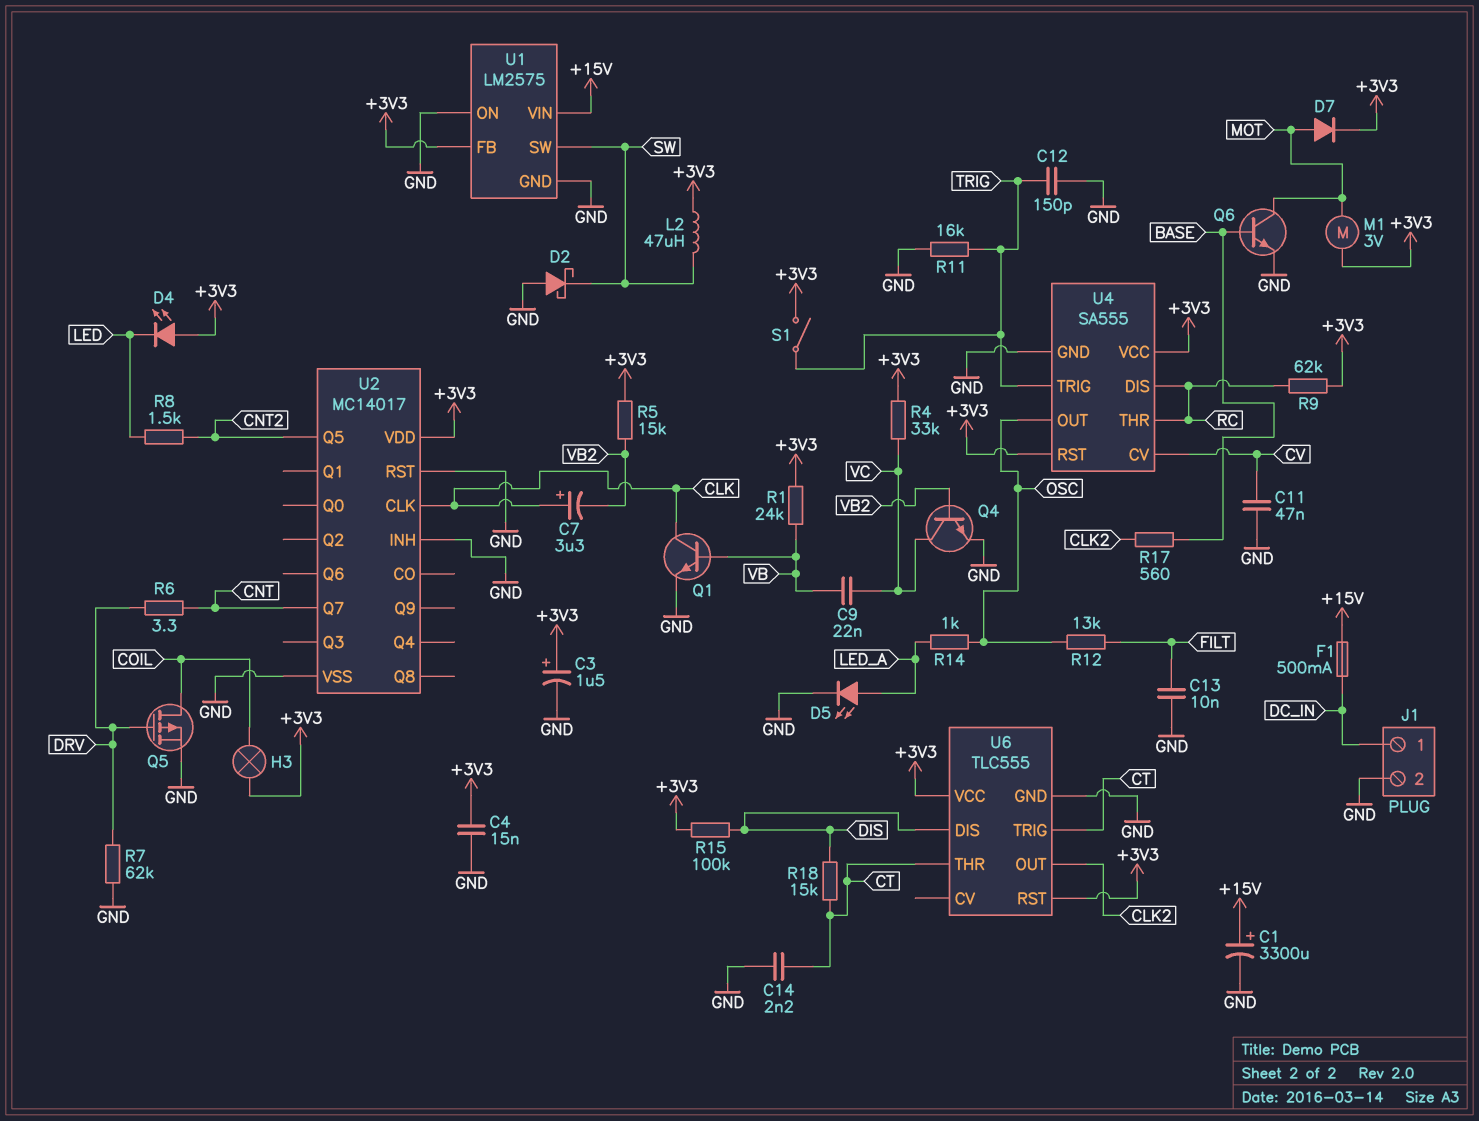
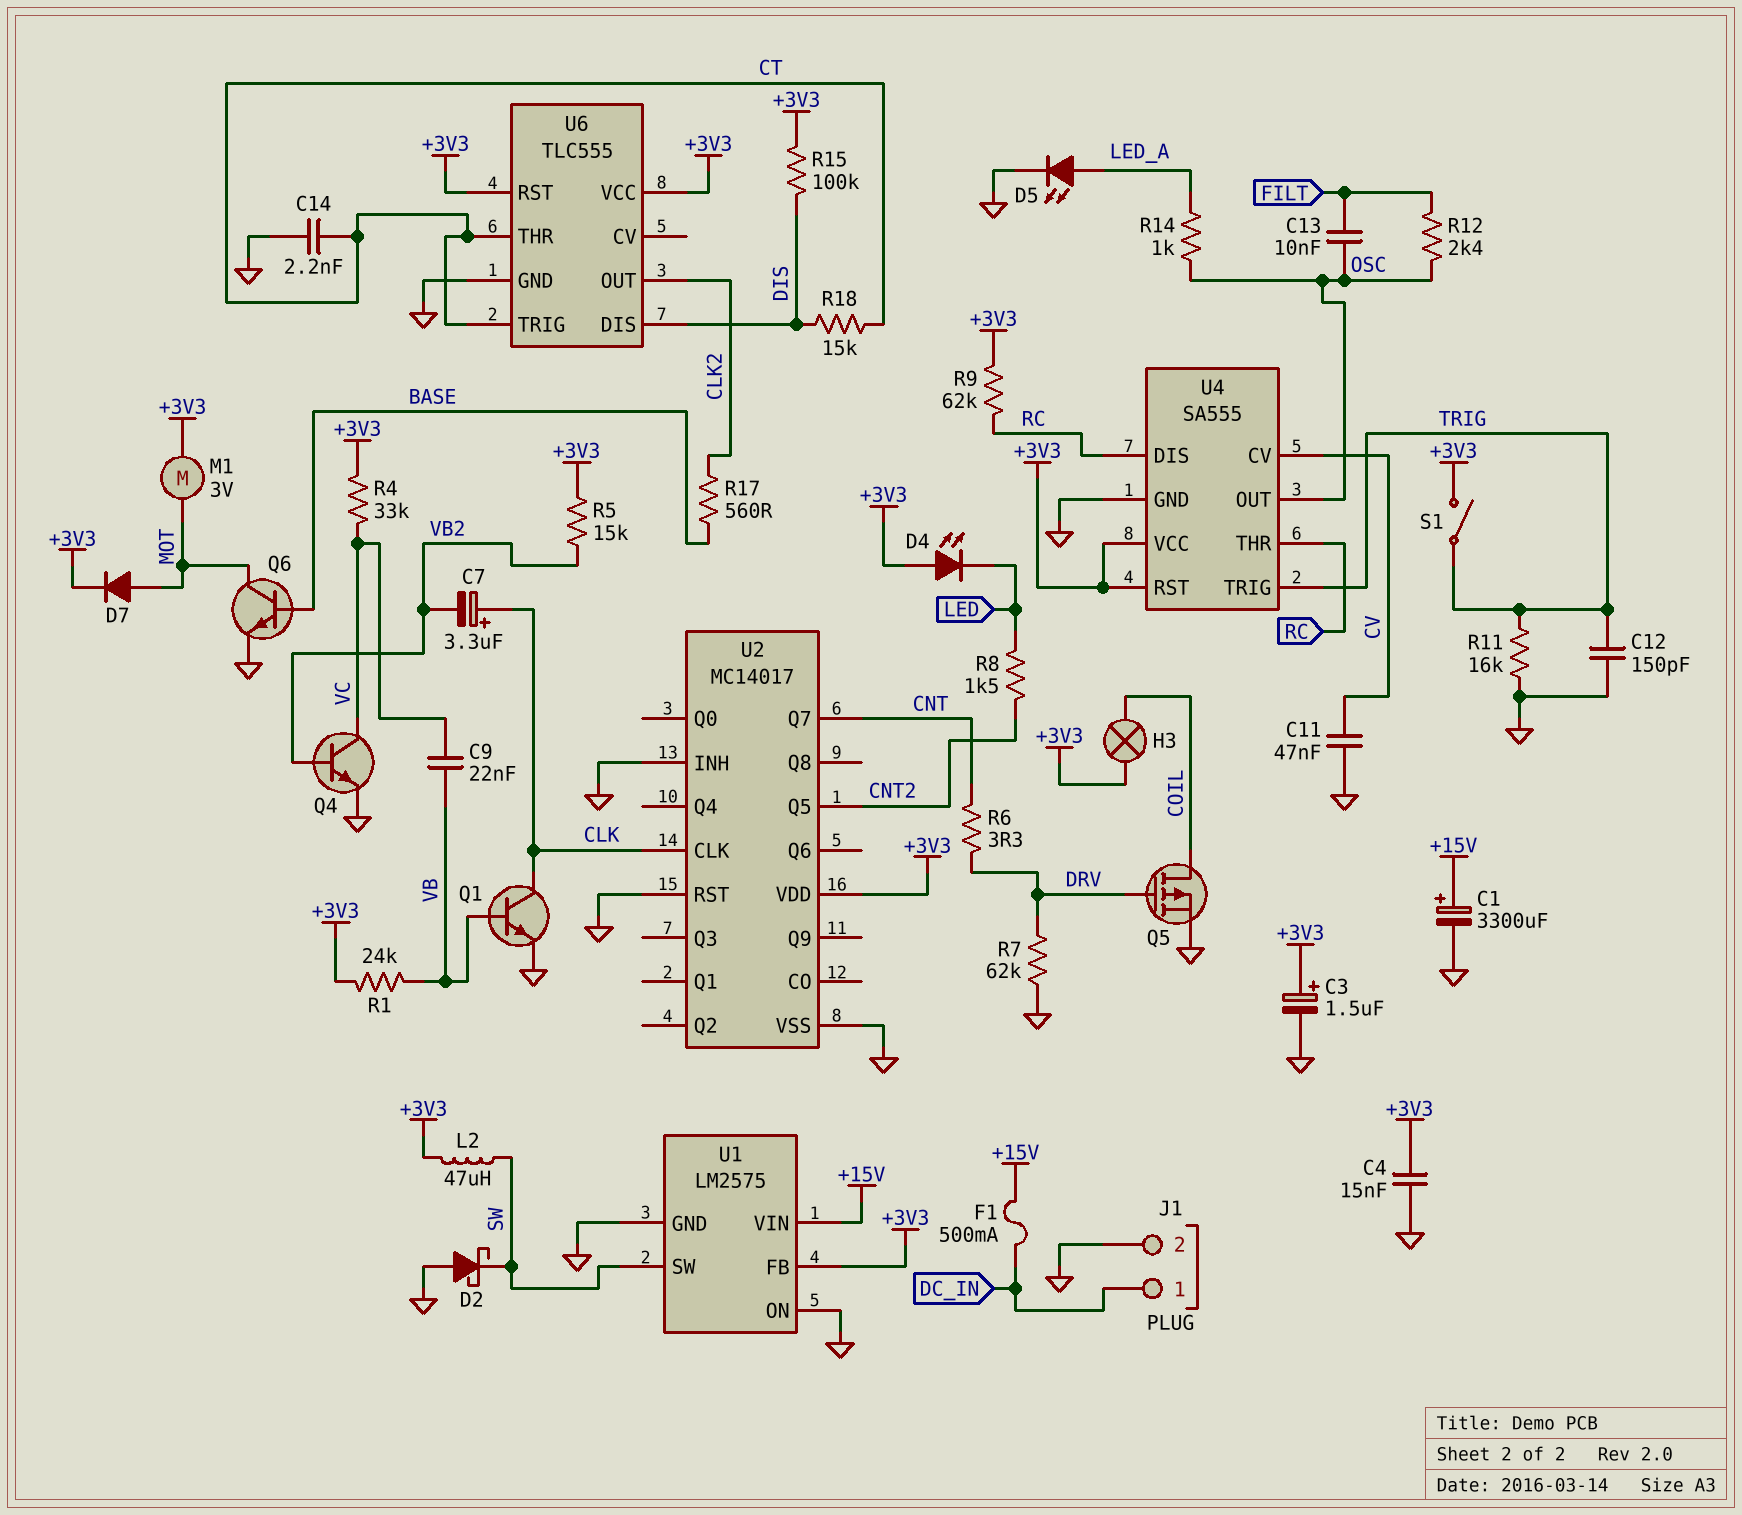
C13: 10nF (FILT, GND) -> 10nF (FILT, OSC)
R12: 13k (FILT, OSC) -> 2.4k (FILT, OSC)

